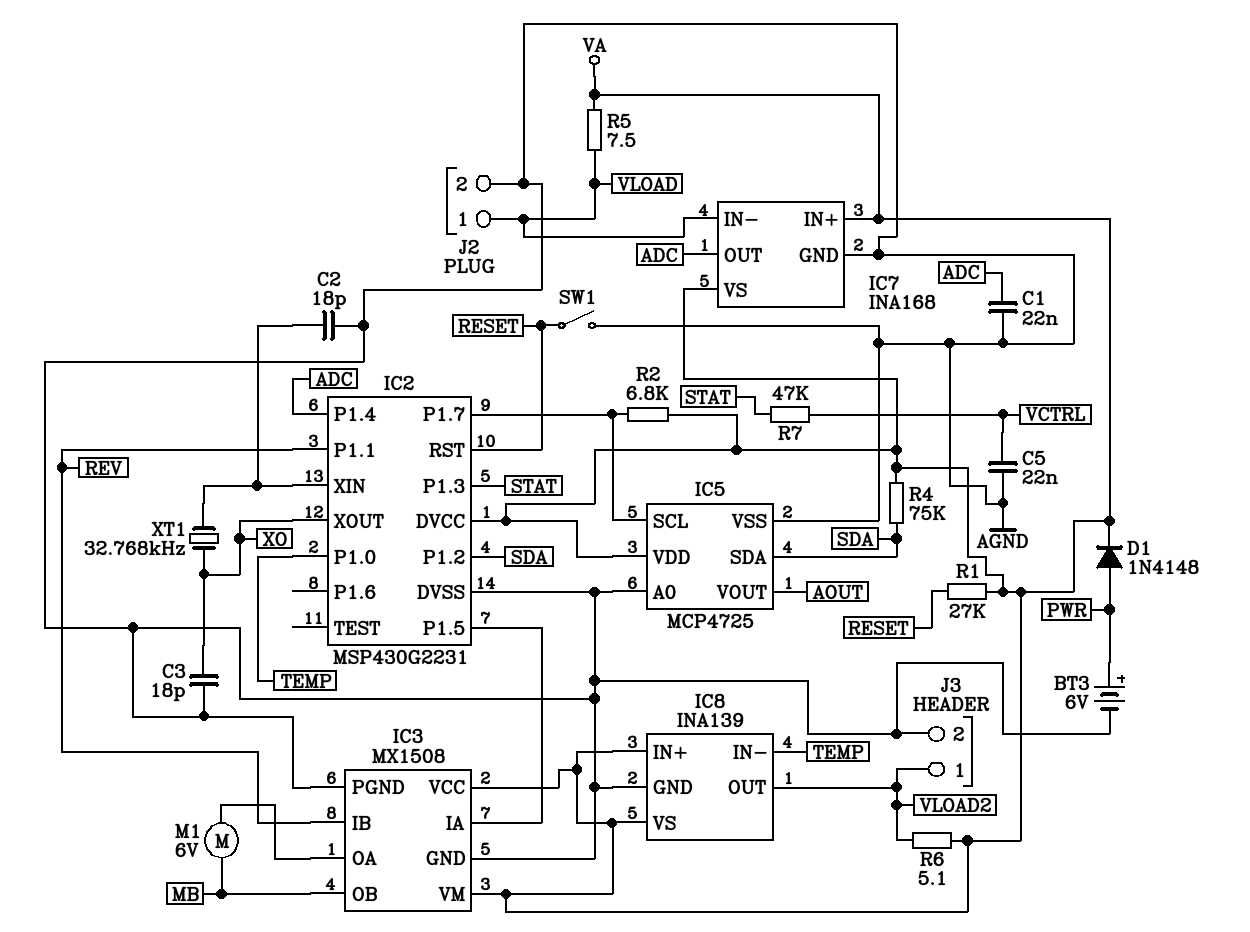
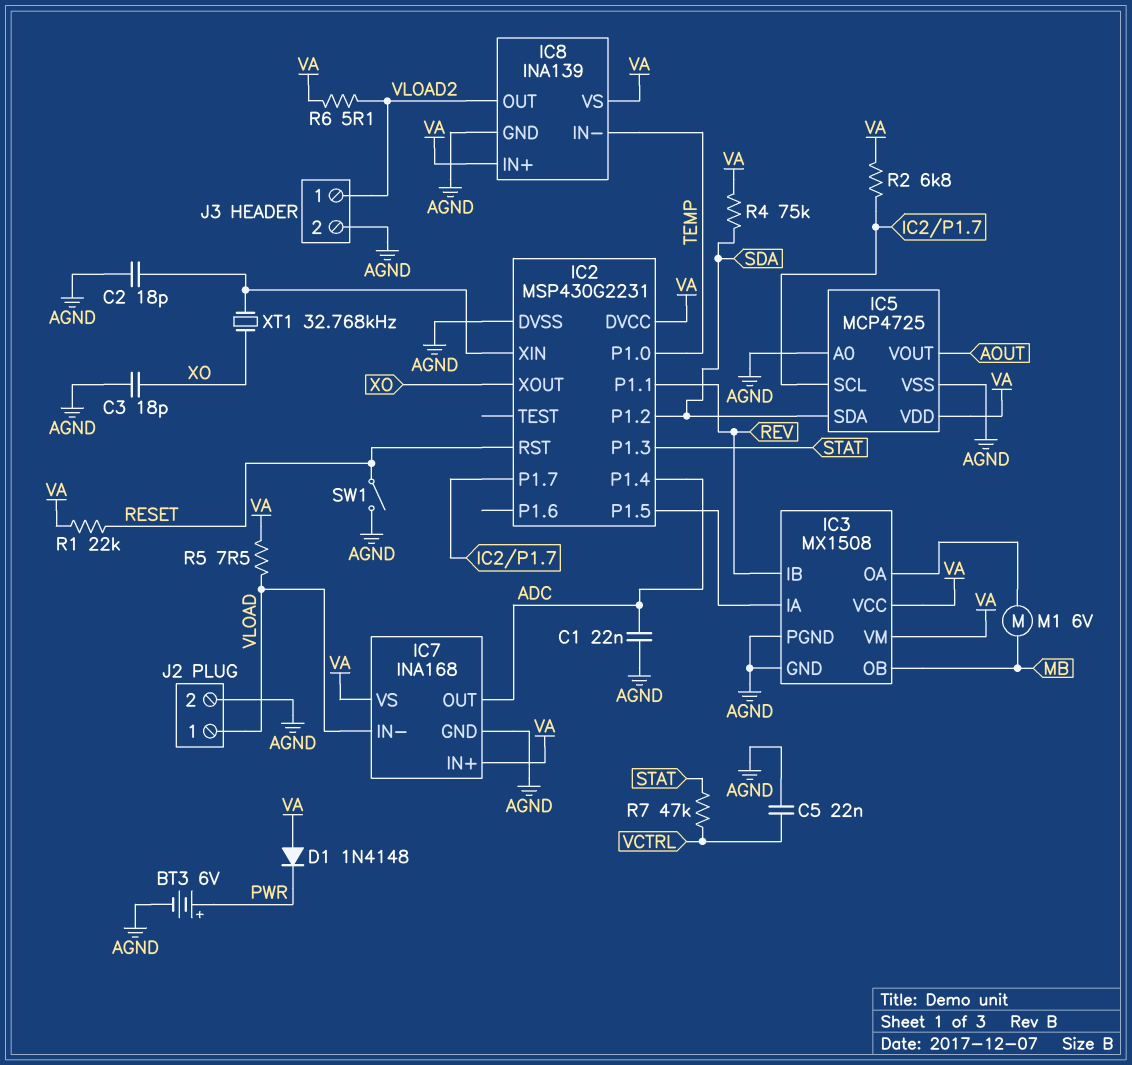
D1: diode 1N4148 (A PWR, K VA) -> diode 1N4148 (A VA, K PWR)
R1: 27k (RESET, VA) -> 22k (RESET, VA)

